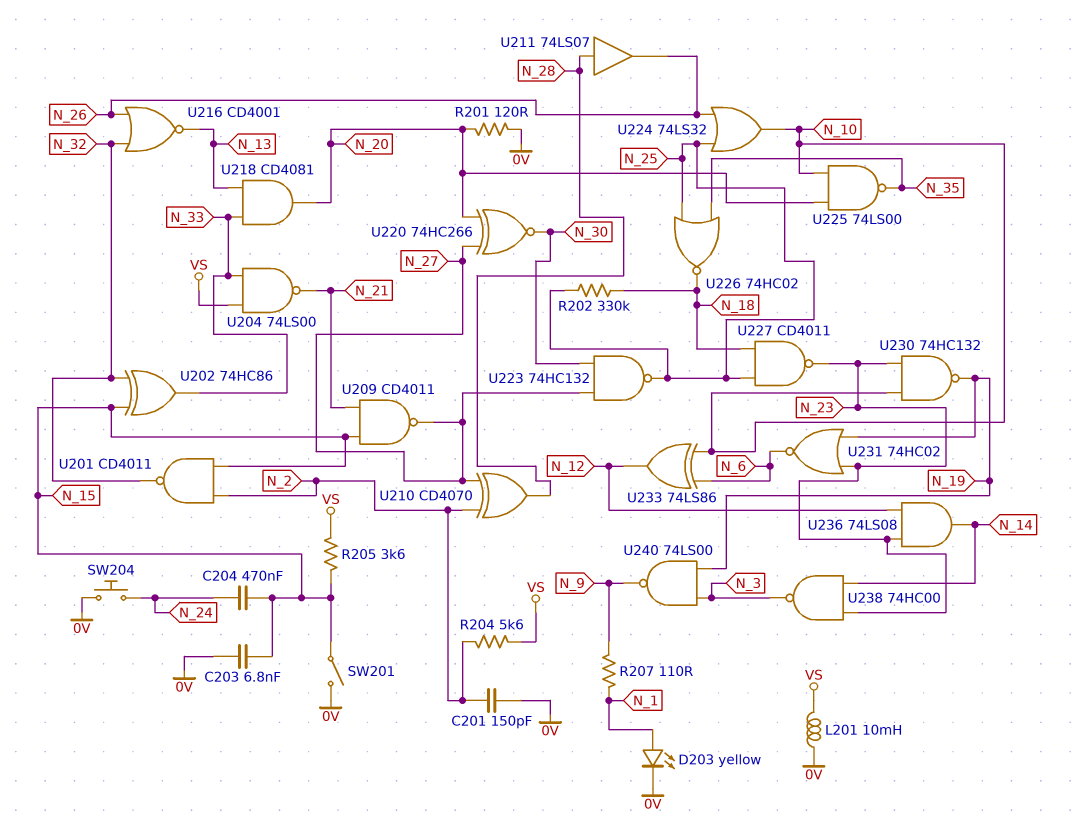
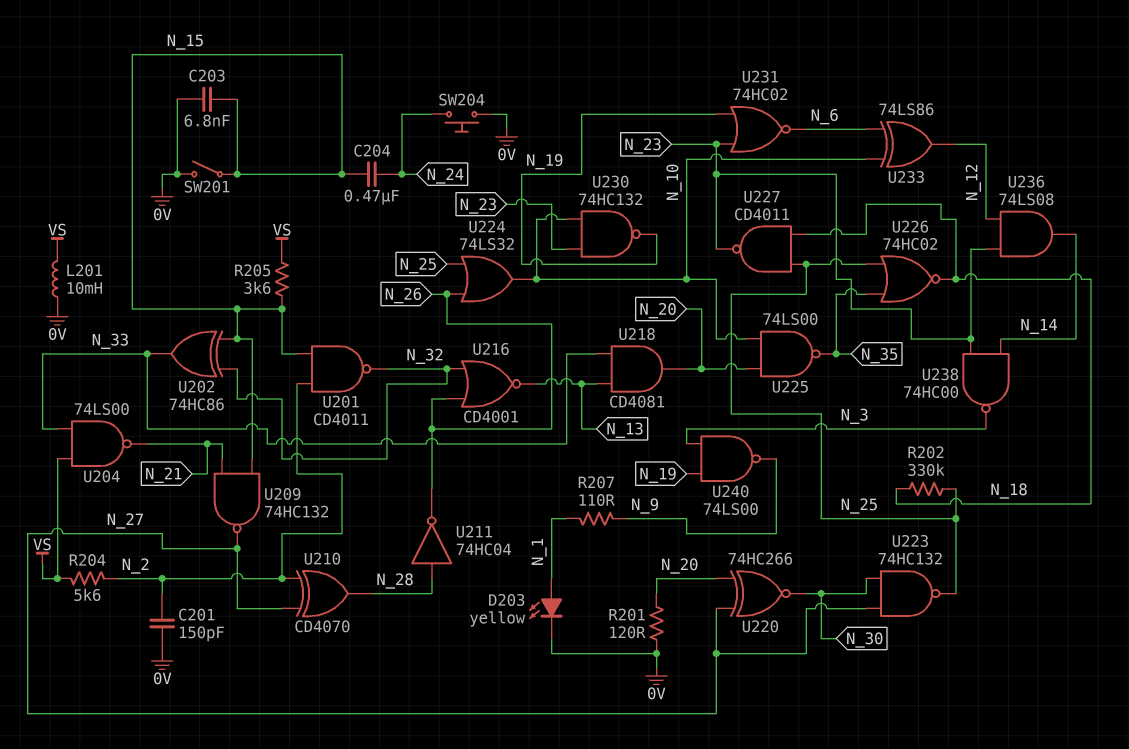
U209: NAND CD4011 (in N_15, in N_21, out N_27) -> NAND 74HC132 (in N_15, in N_21, out N_27)
U211: buffer 74LS07 (in N_28, out N_26) -> NOT 74HC04 (in N_28, out N_26)

